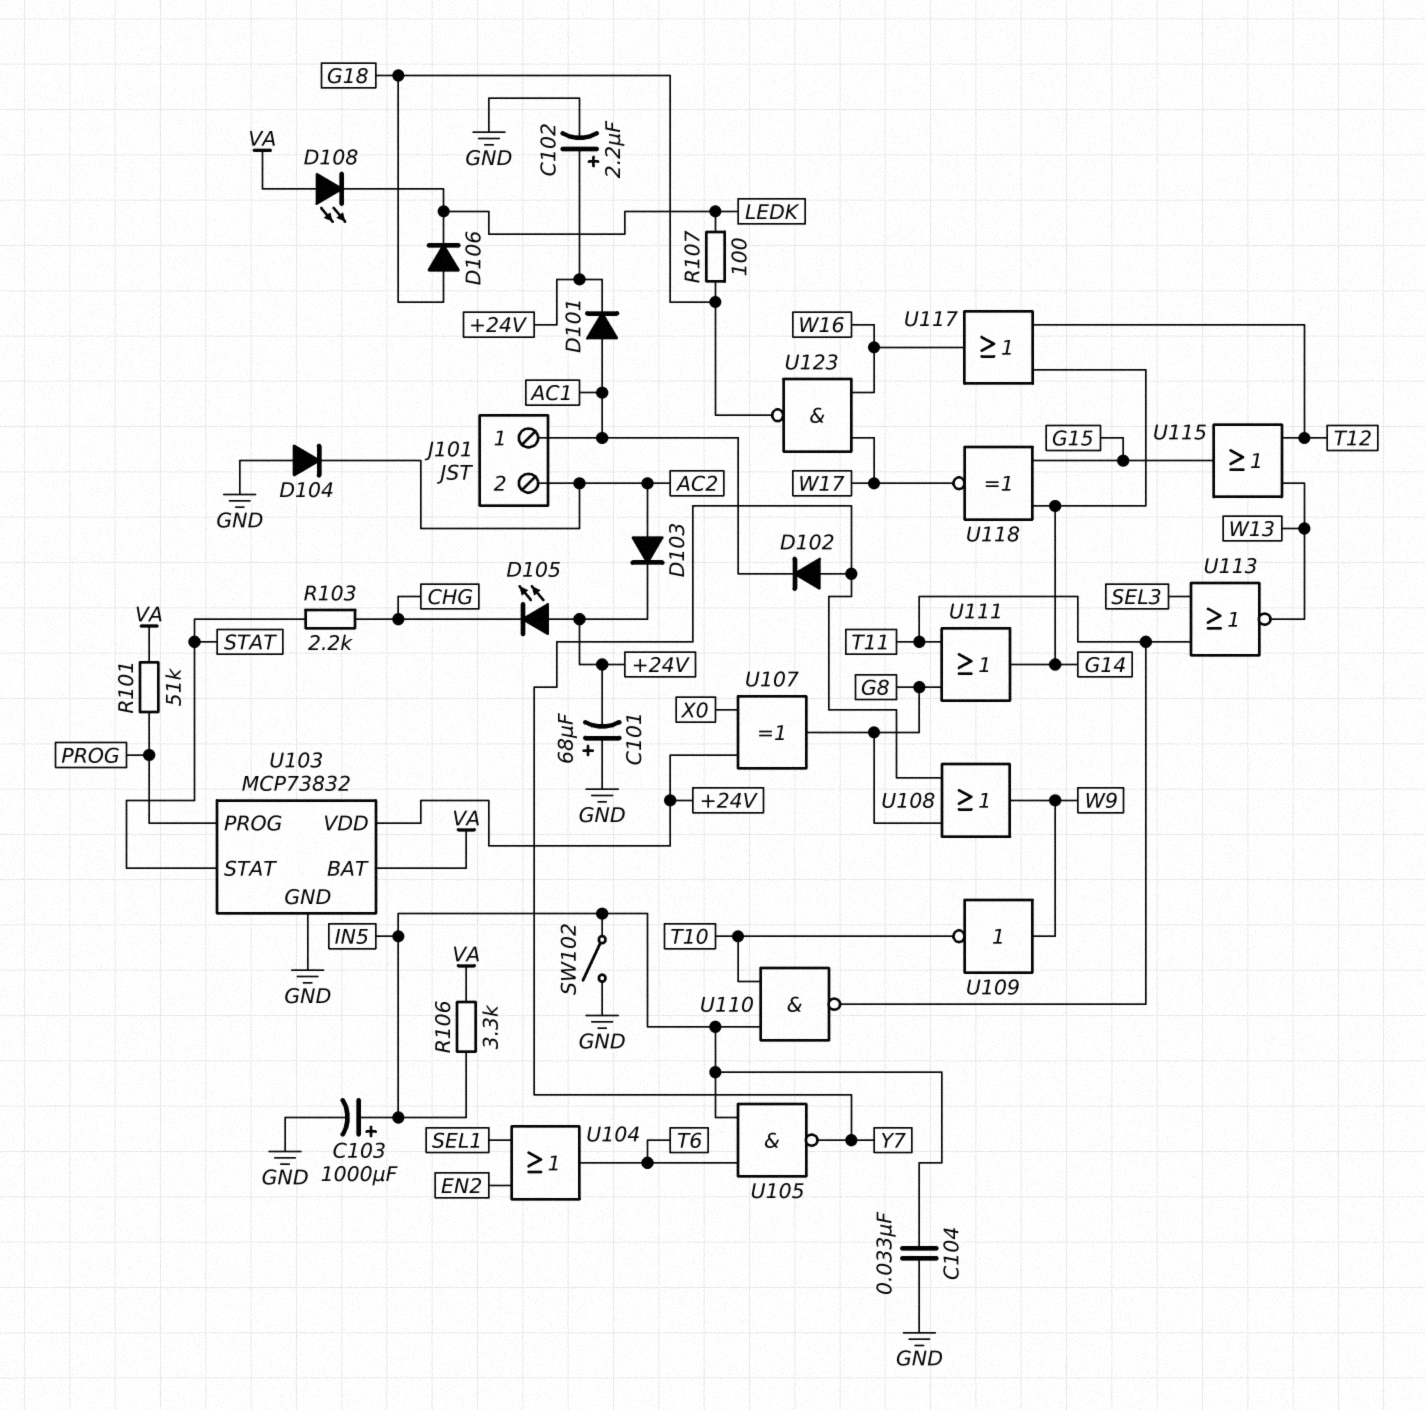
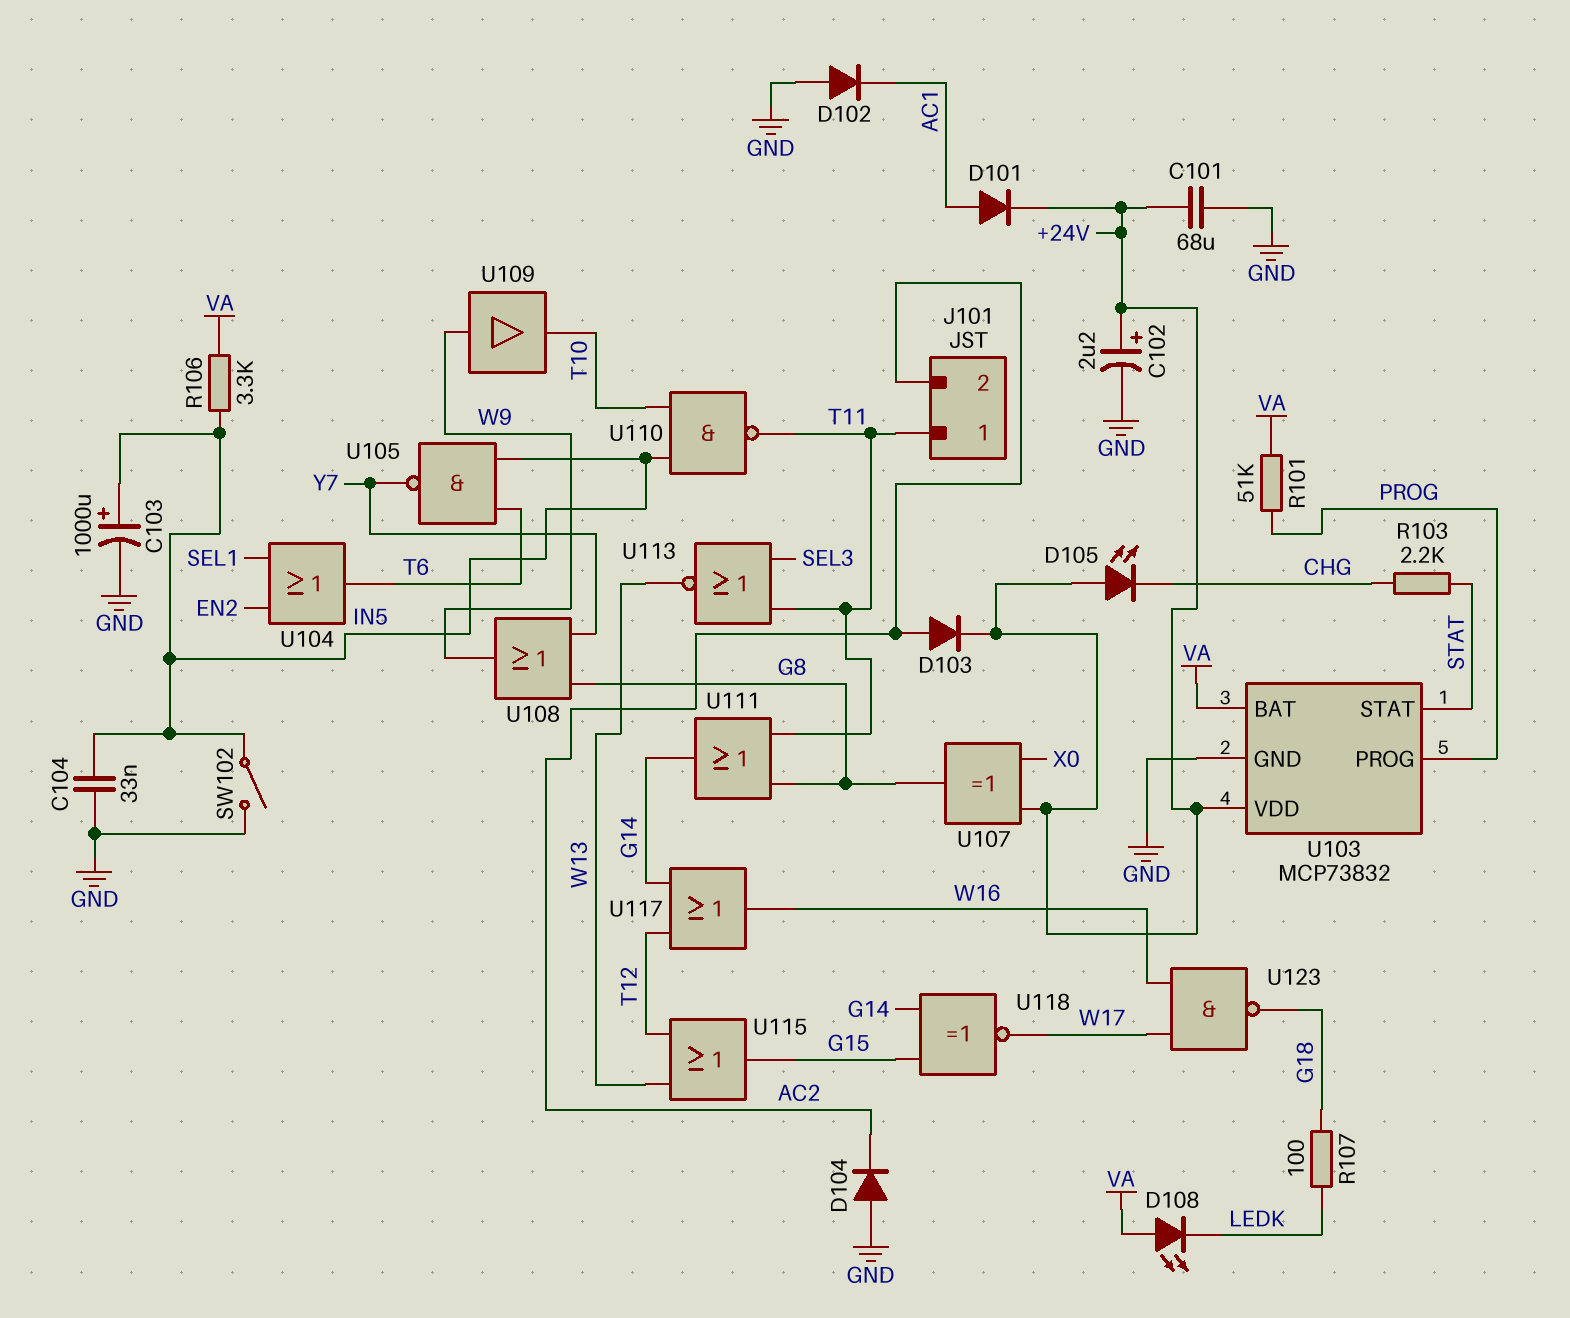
C101: 68uF (plus GND, minus +24V) -> 68uF (+24V, GND)
D102: diode (A Y7, K AC1) -> diode (A GND, K AC1)
D106: diode (A G18, K LEDK) -> none
J101 pin 1: AC1 -> T11
U109: NOT (in W9, out T10) -> buffer (in W9, out T10)

